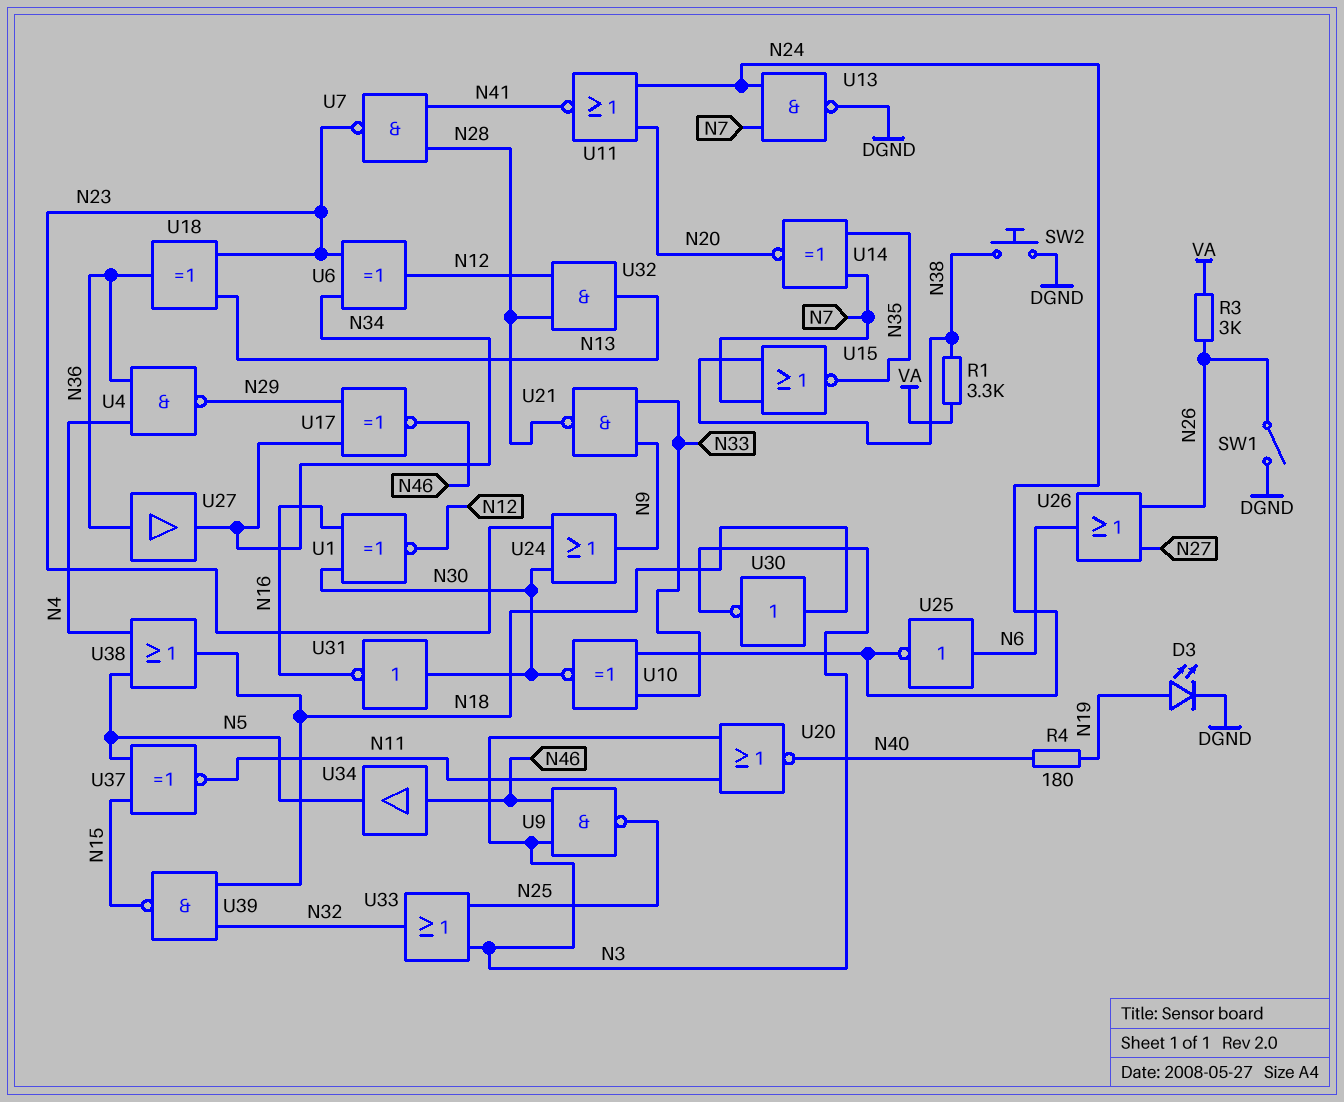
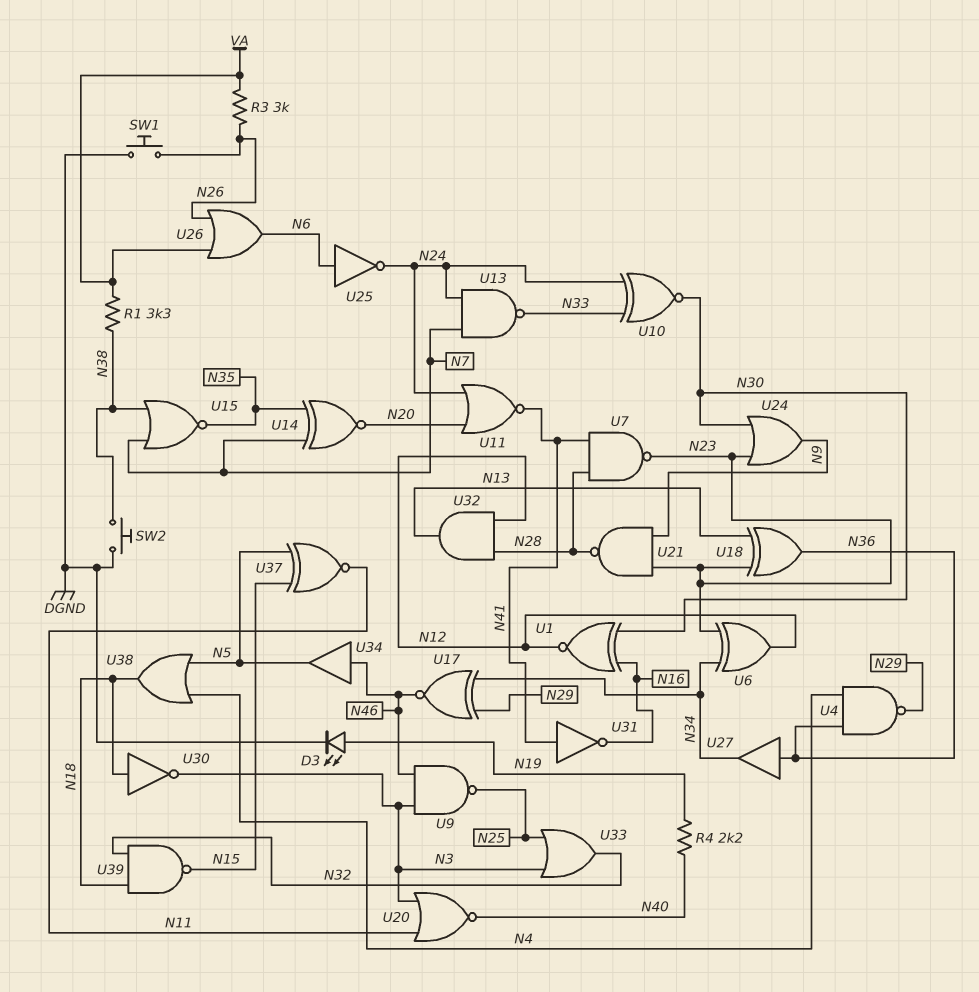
R4: 180 (N19, N40) -> 2.2k (N19, N40)
SW1: switch (DGND, N26) -> button (DGND, N26)
U13: NAND (in N7, in N24, out DGND) -> NAND (in N7, in N24, out N33)
U21: NAND (in N9, in N33, out N28) -> NAND (in N9, in N23, out N28)
U26: OR (in N26, in N27, out N6) -> OR (in N26, in VA, out N6)
U31: NOT (in N30, out N16) -> NOT (in N41, out N16)

